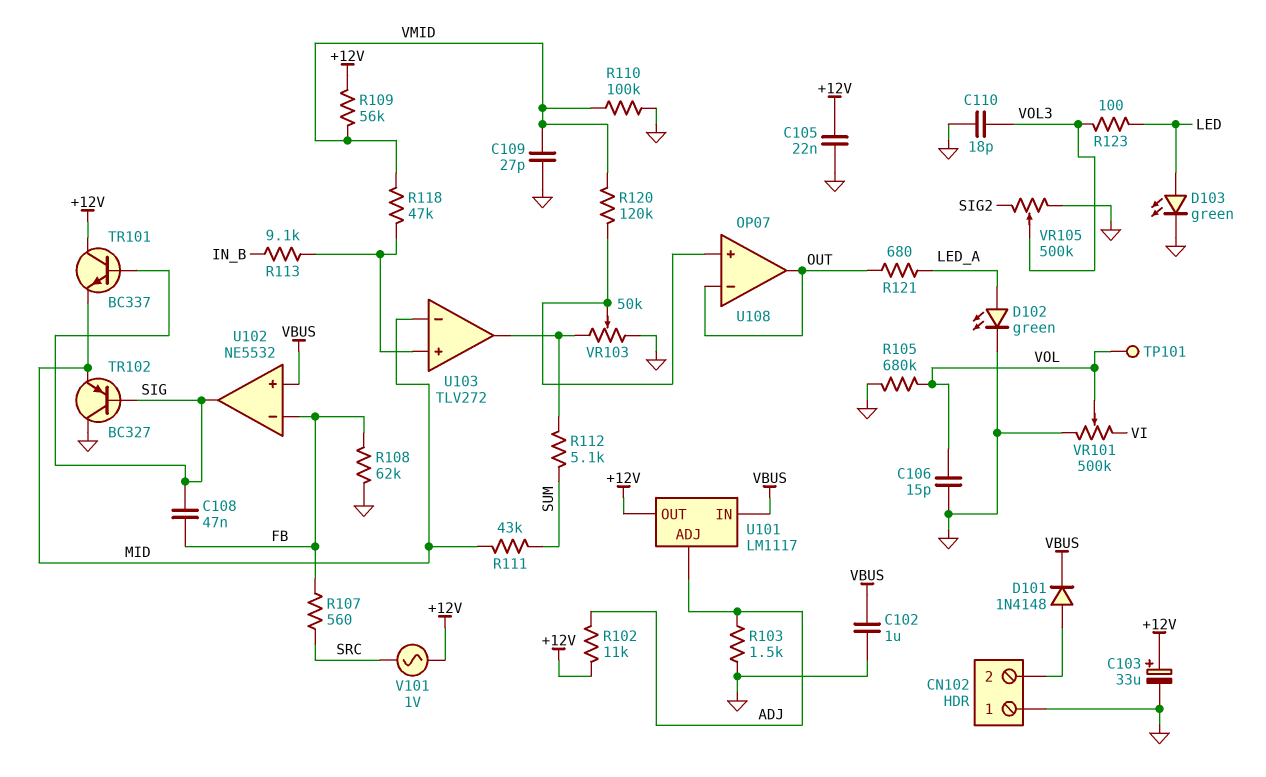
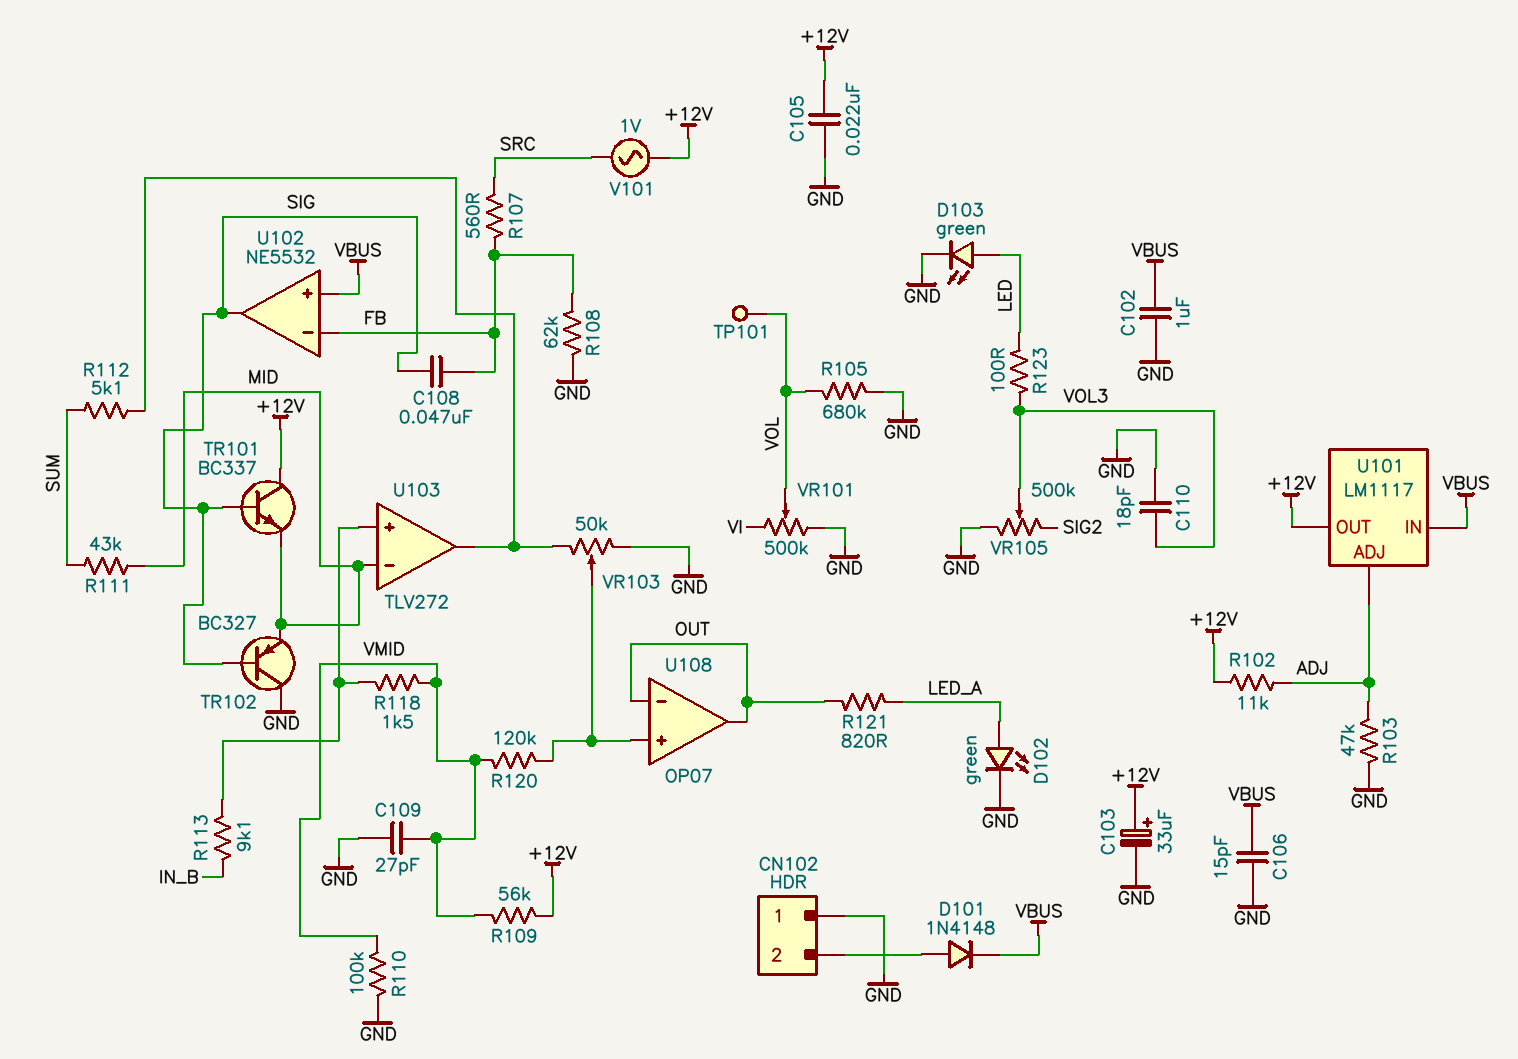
C106: 15pF (GND, VOL) -> 15pF (GND, VBUS)
R103: 1.5k (ADJ, GND) -> 47k (ADJ, GND)
R118: 47k (U103/in+, VMID) -> 1.5k (U103/in+, VMID)
R121: 680 (LED_A, OUT) -> 820 (LED_A, OUT)

